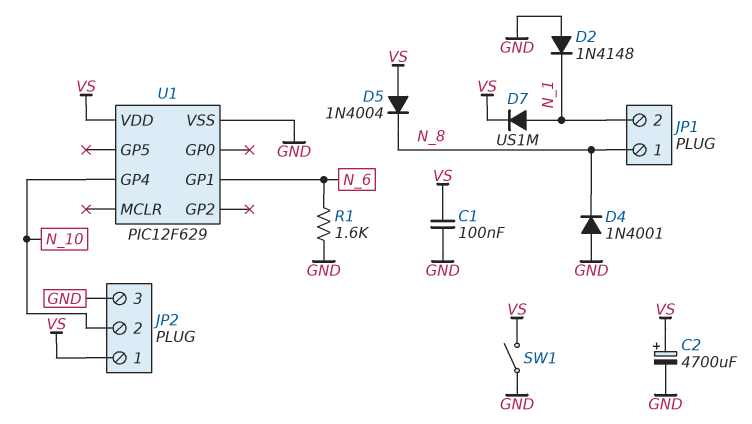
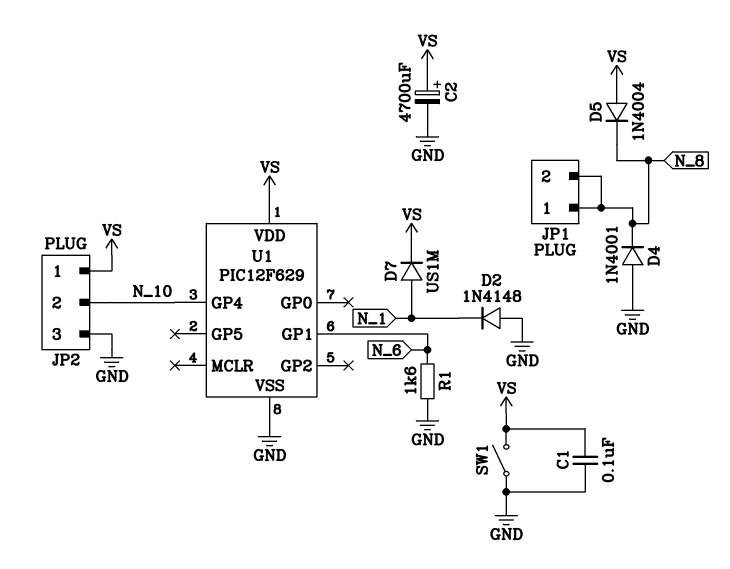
JP1 pin 2: N_1 -> N_8

